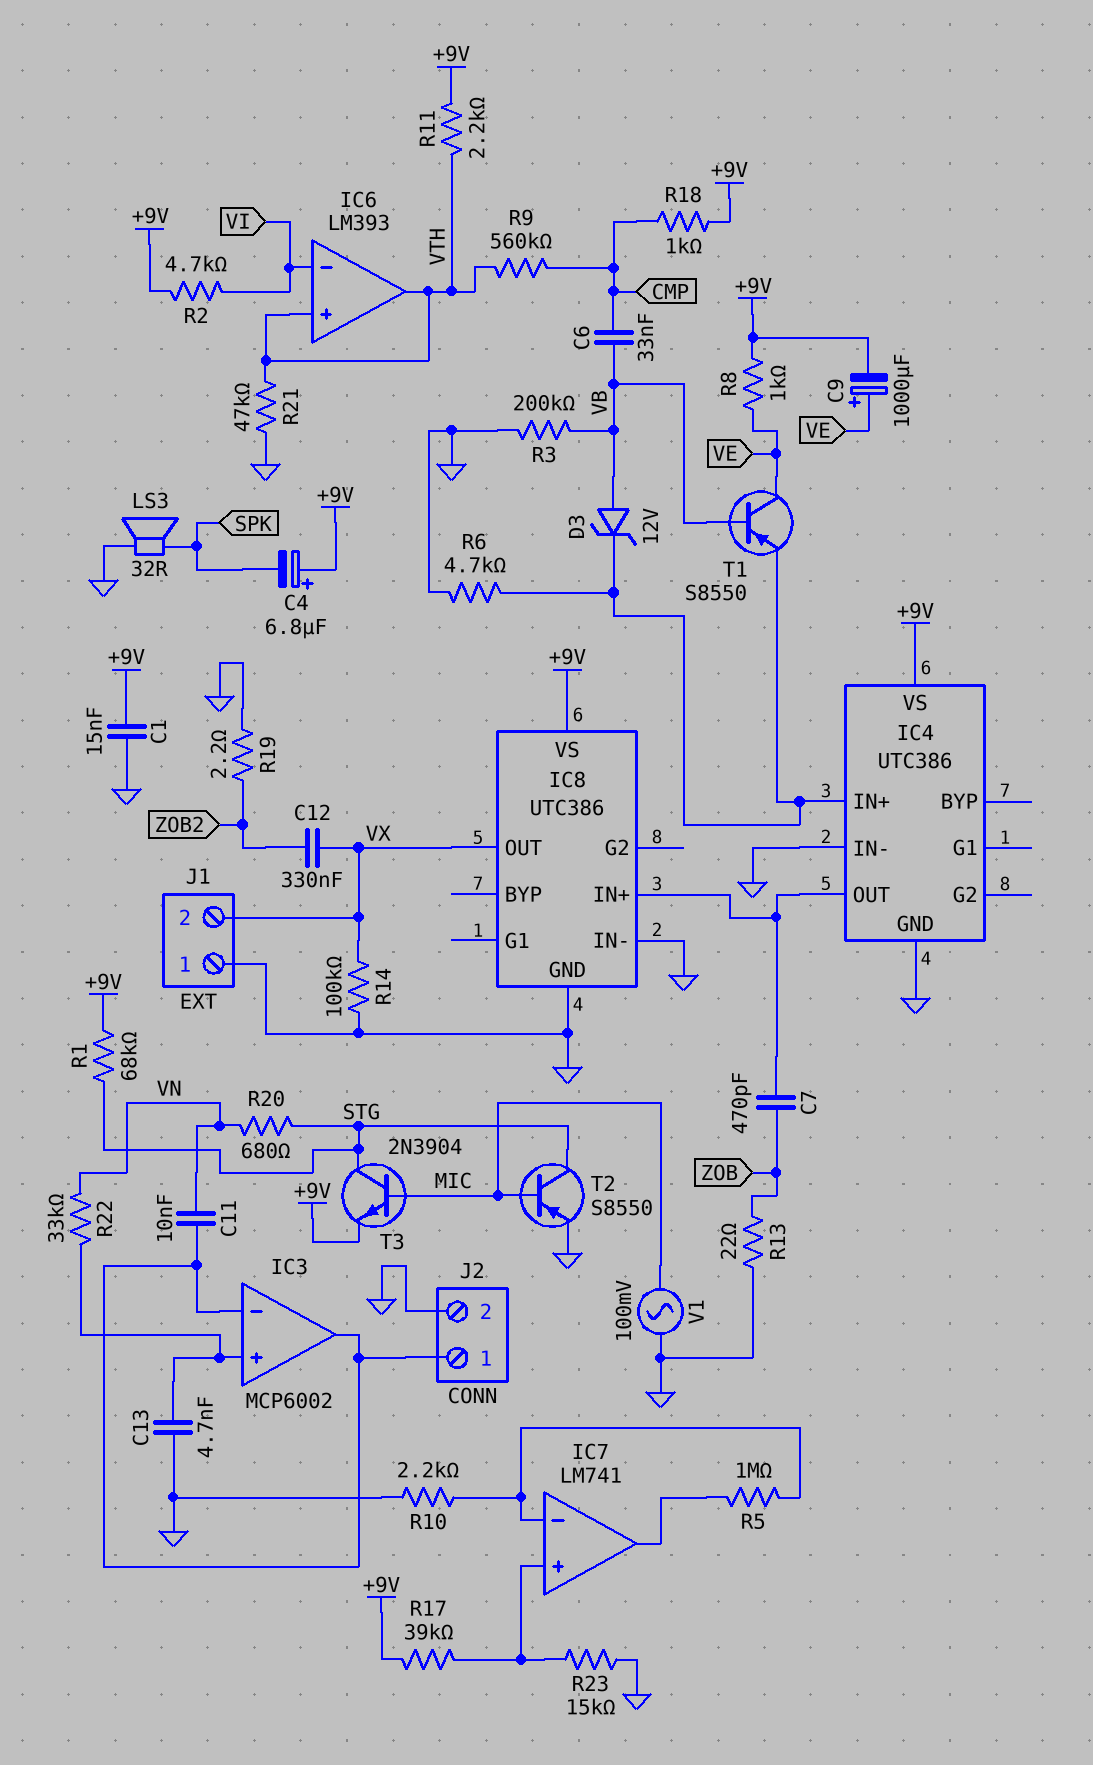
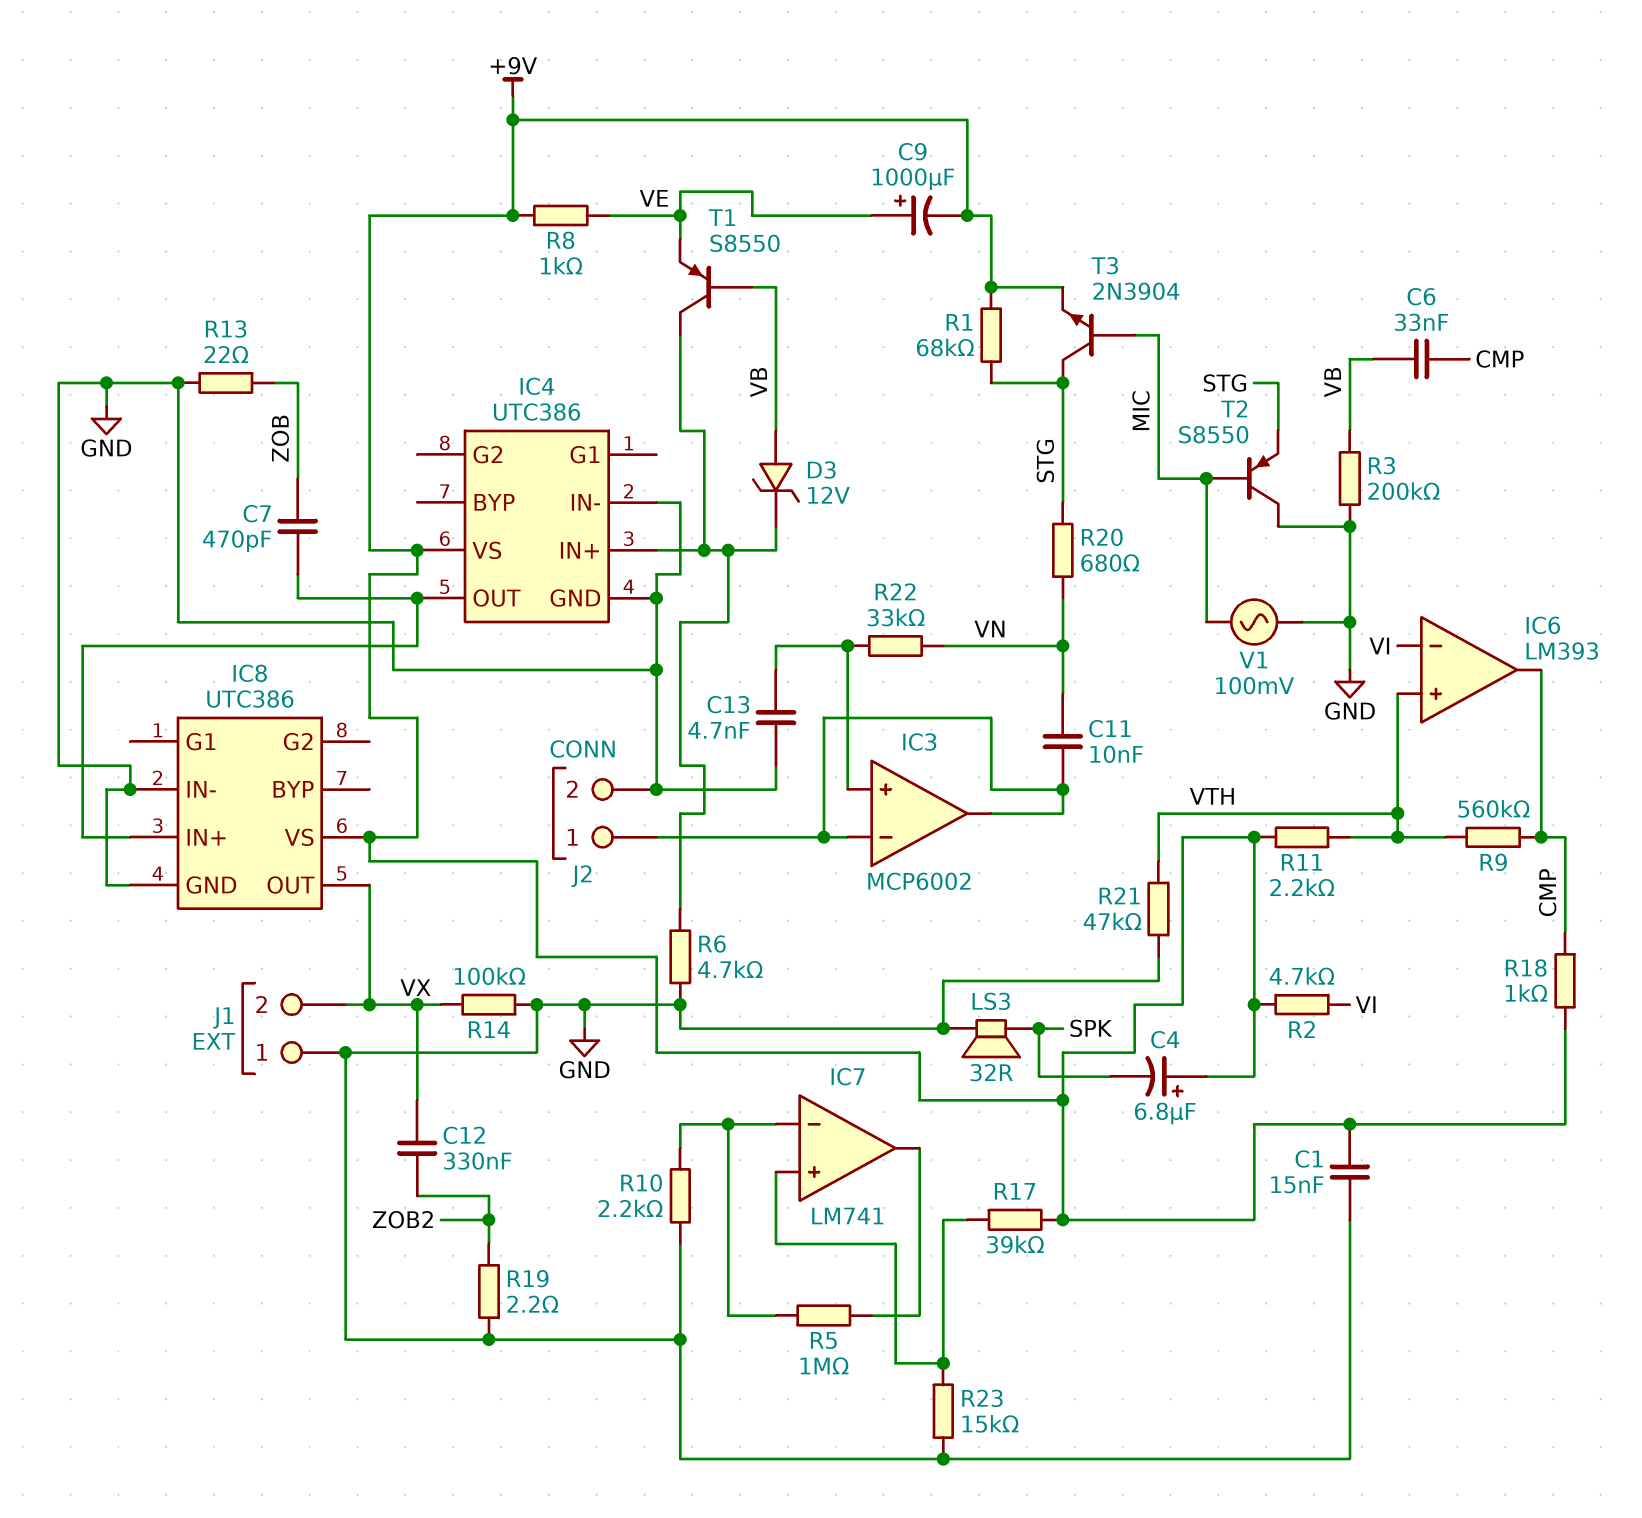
IC6 pin out: VTH -> CMP
T1: PNP S8550 (B VB, C VE, E IC4/IN+) -> PNP S8550 (B VB, C IC4/IN+, E VE)
T2: PNP S8550 (B MIC, C STG, E GND) -> PNP S8550 (B MIC, C GND, E STG)

